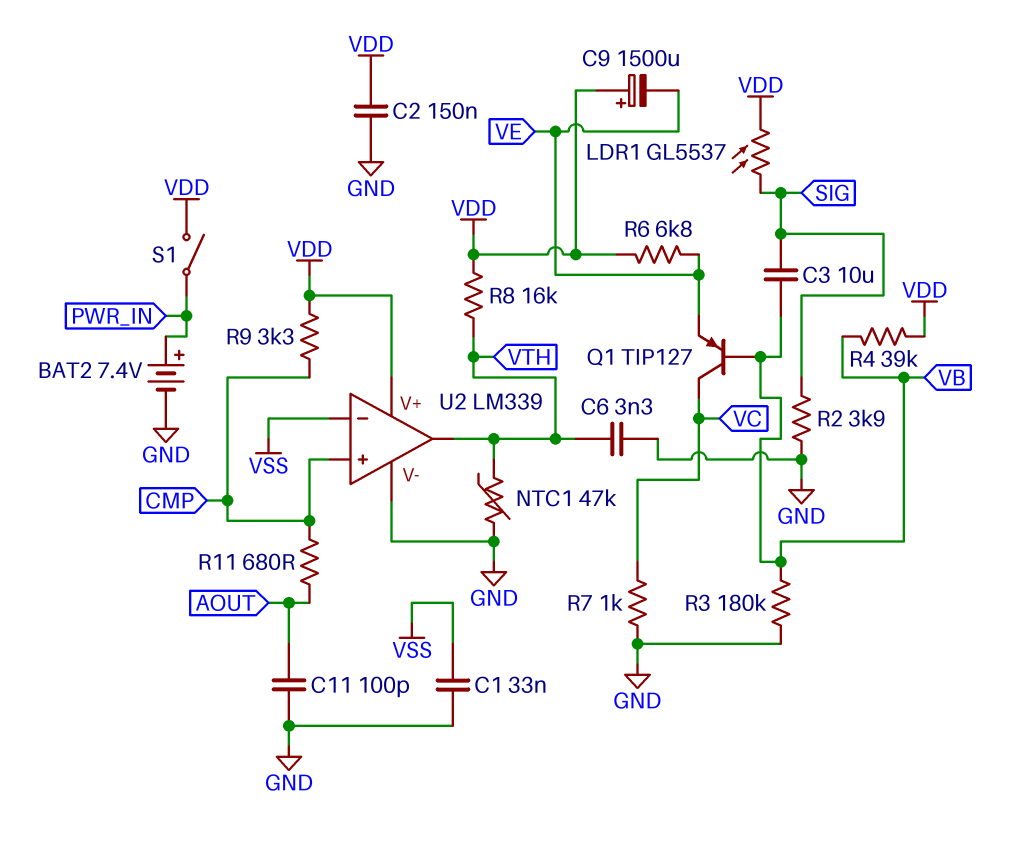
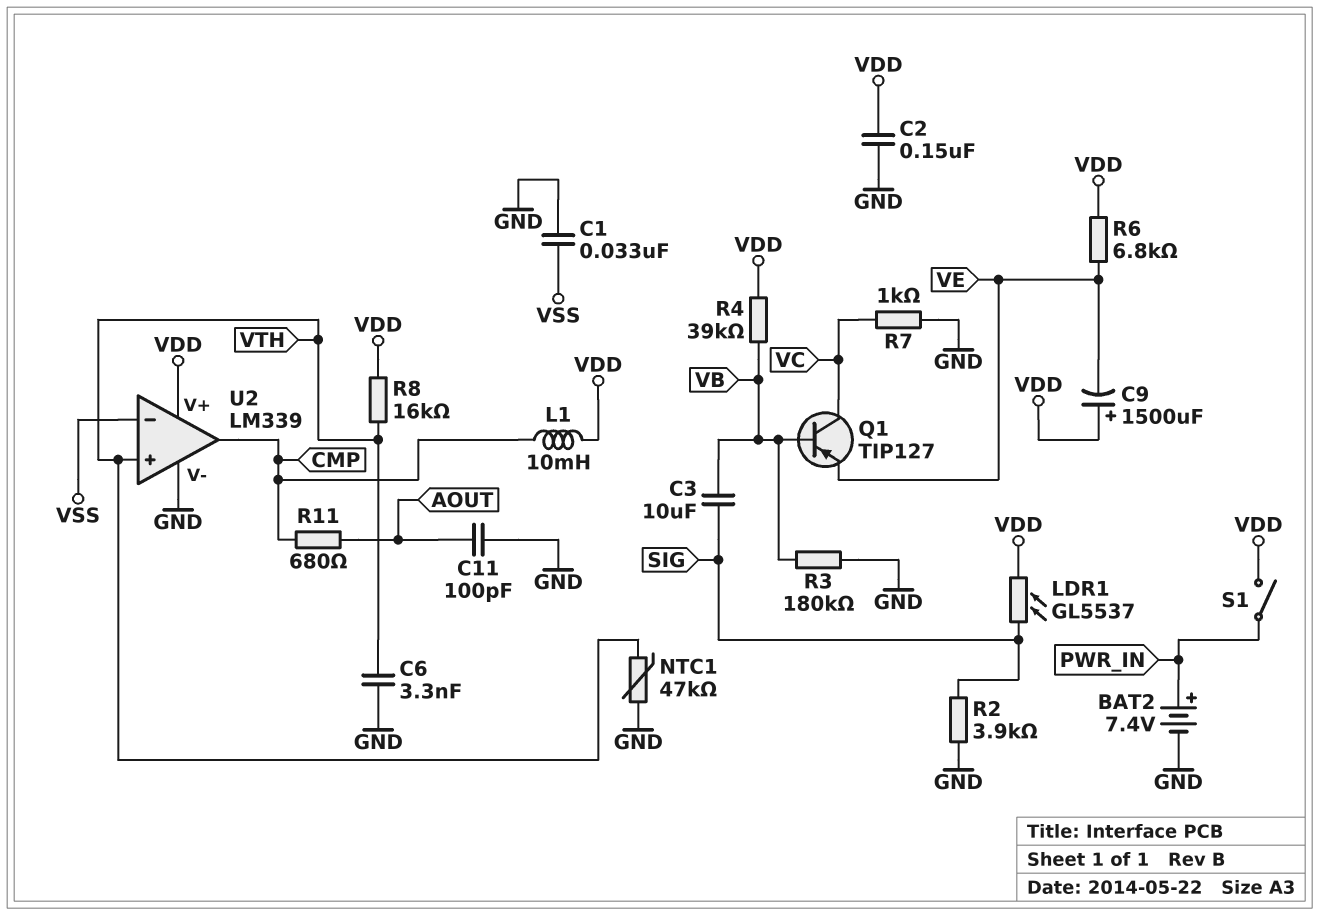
L1: none -> 10mH (CMP, VDD)
R9: 3.3k (CMP, VDD) -> none
U2 pin in+: CMP -> VTH
U2 pin out: VTH -> CMP

